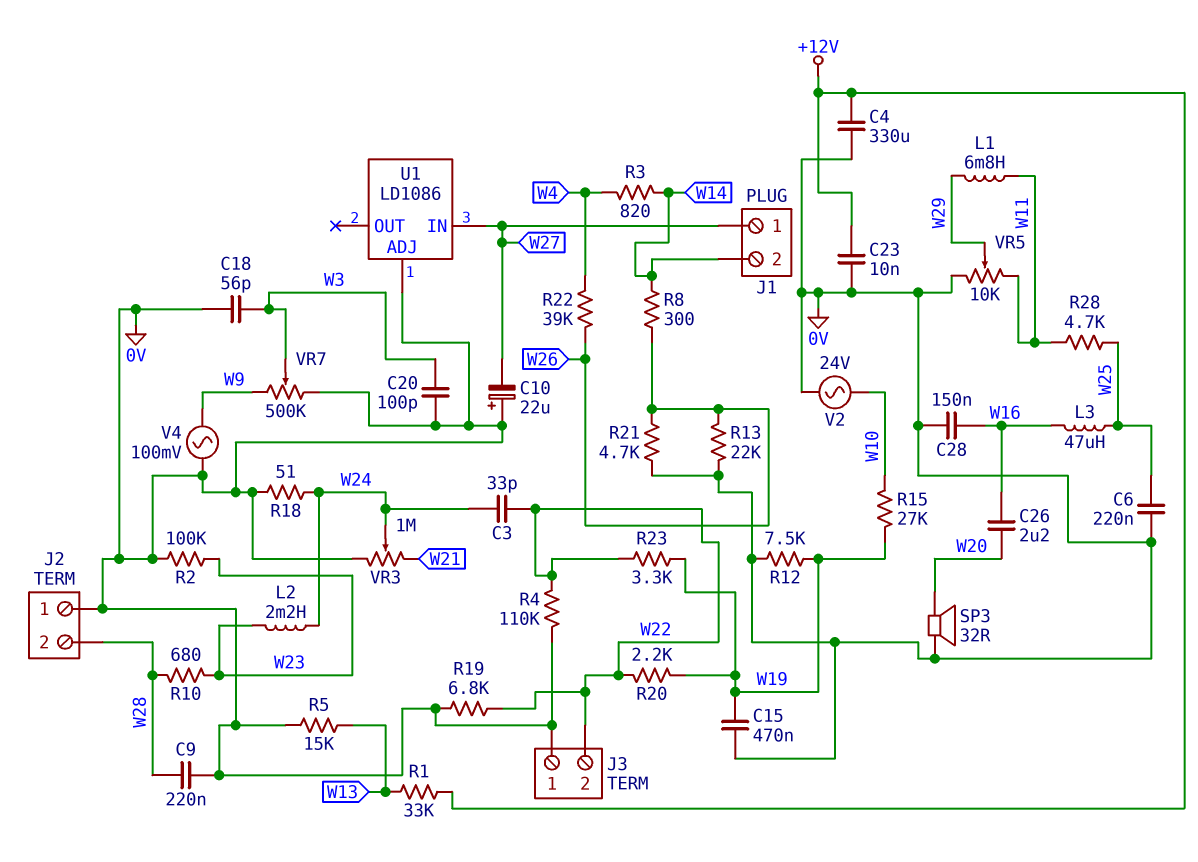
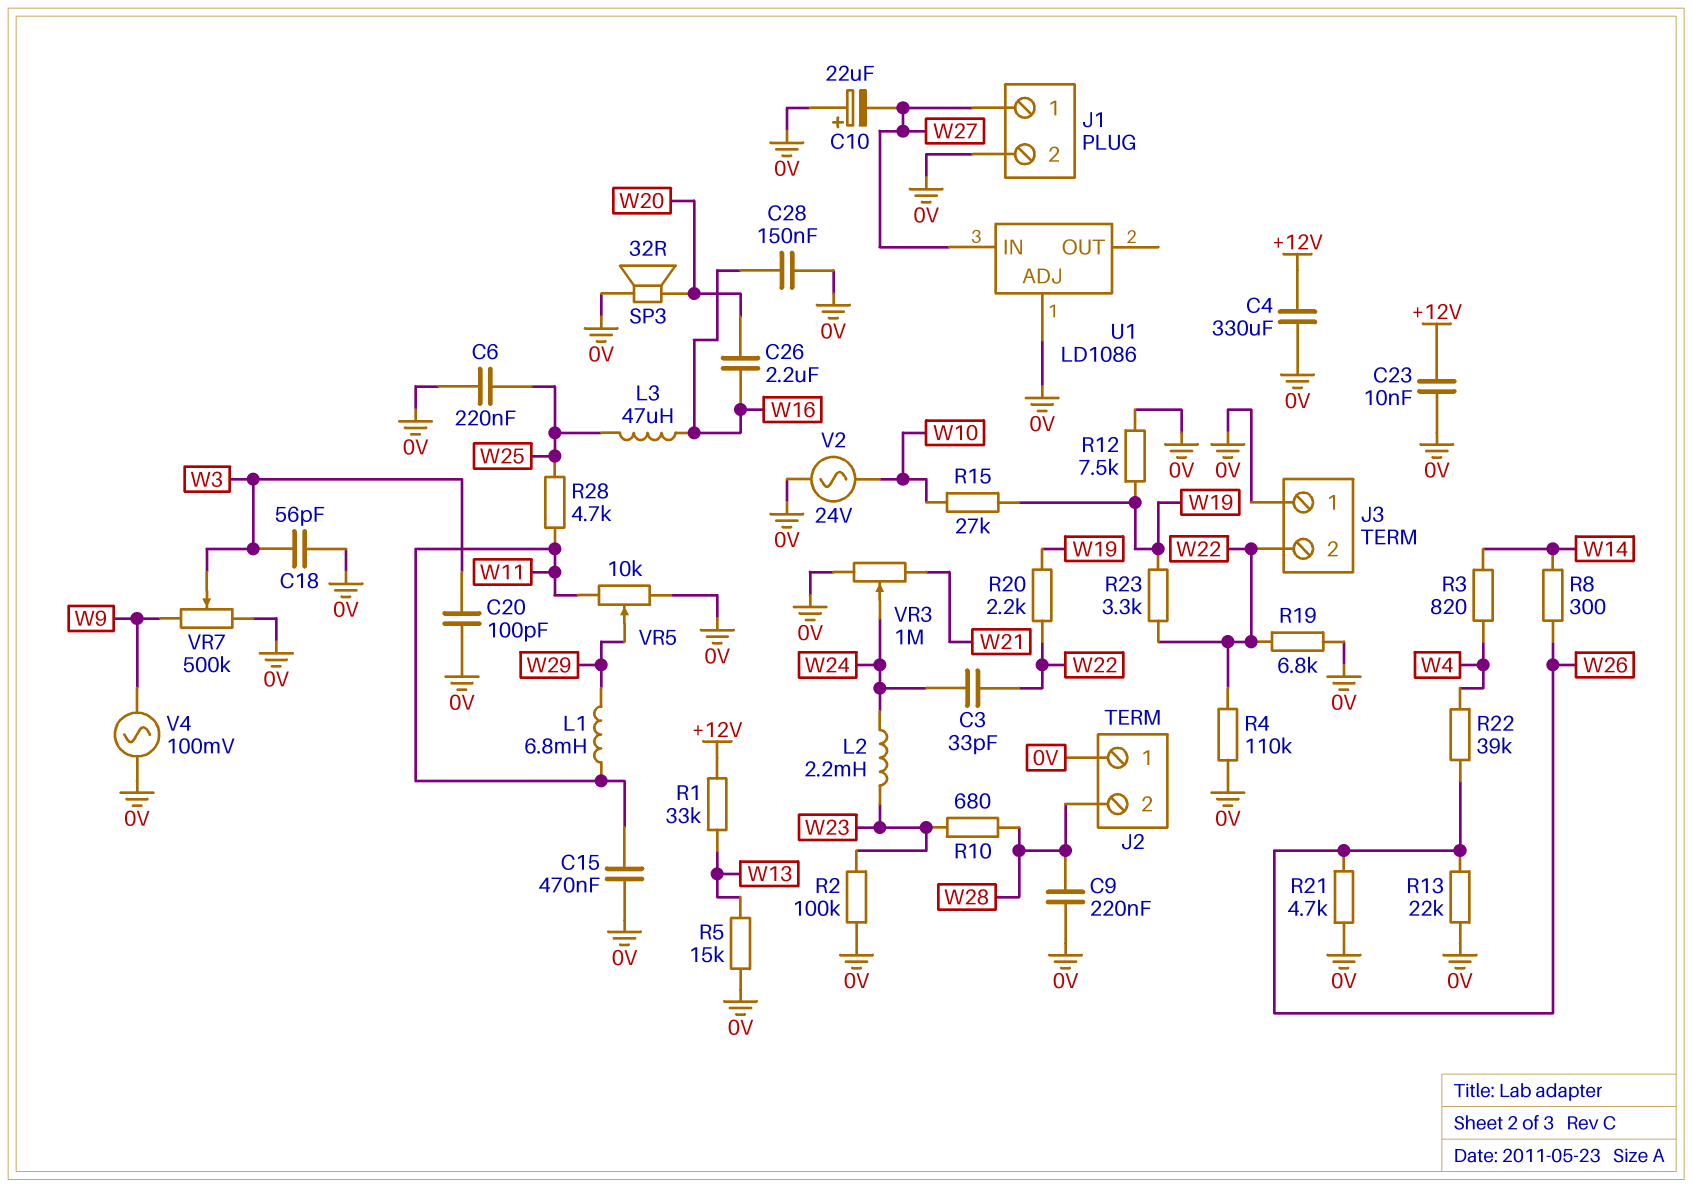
C15: 470nF (0V, W19) -> 470nF (0V, W11)
J1 pin 2: W14 -> 0V
R18: 51 (0V, W24) -> none

